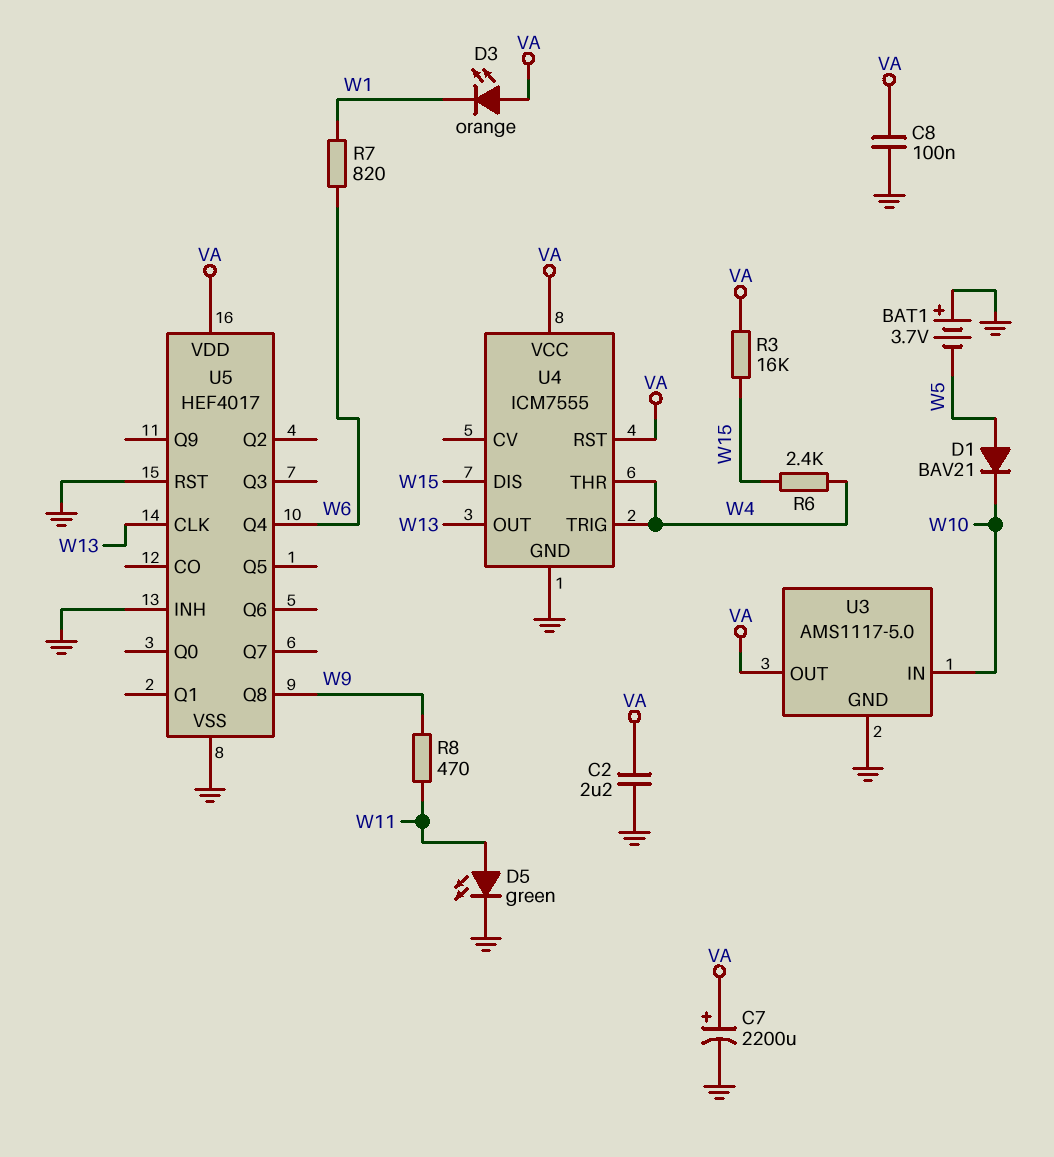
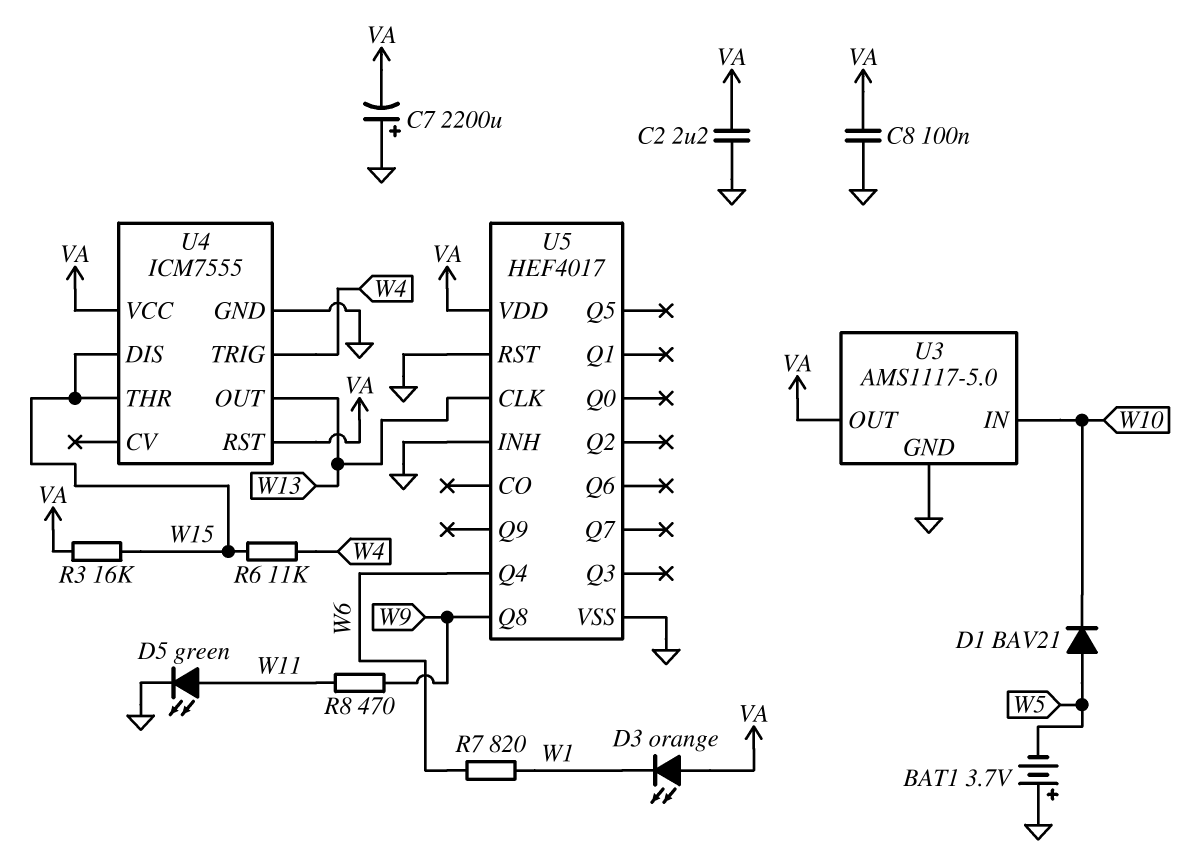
C7: 2200uF (plus VA, minus GND) -> 2200uF (plus GND, minus VA)
R6: 2.4k (W4, W15) -> 11k (W4, W15)
U4 pin THR: W4 -> W15

